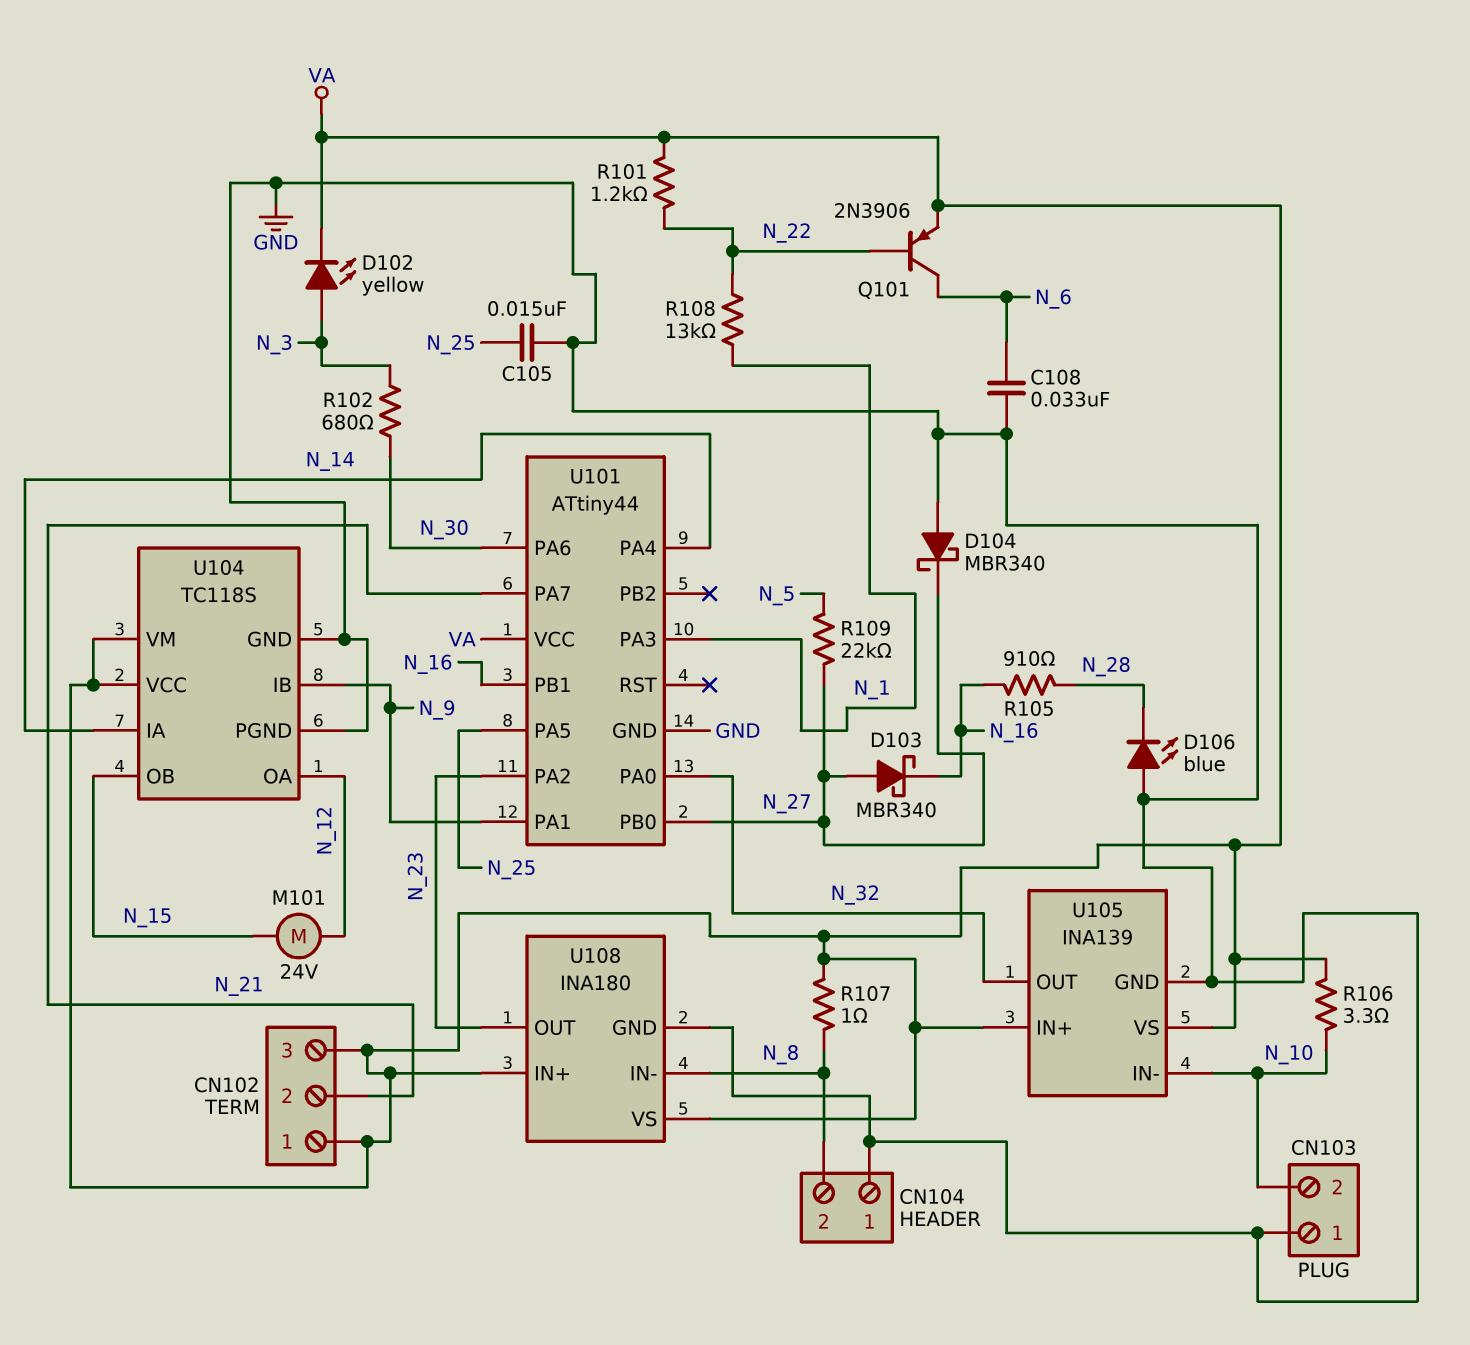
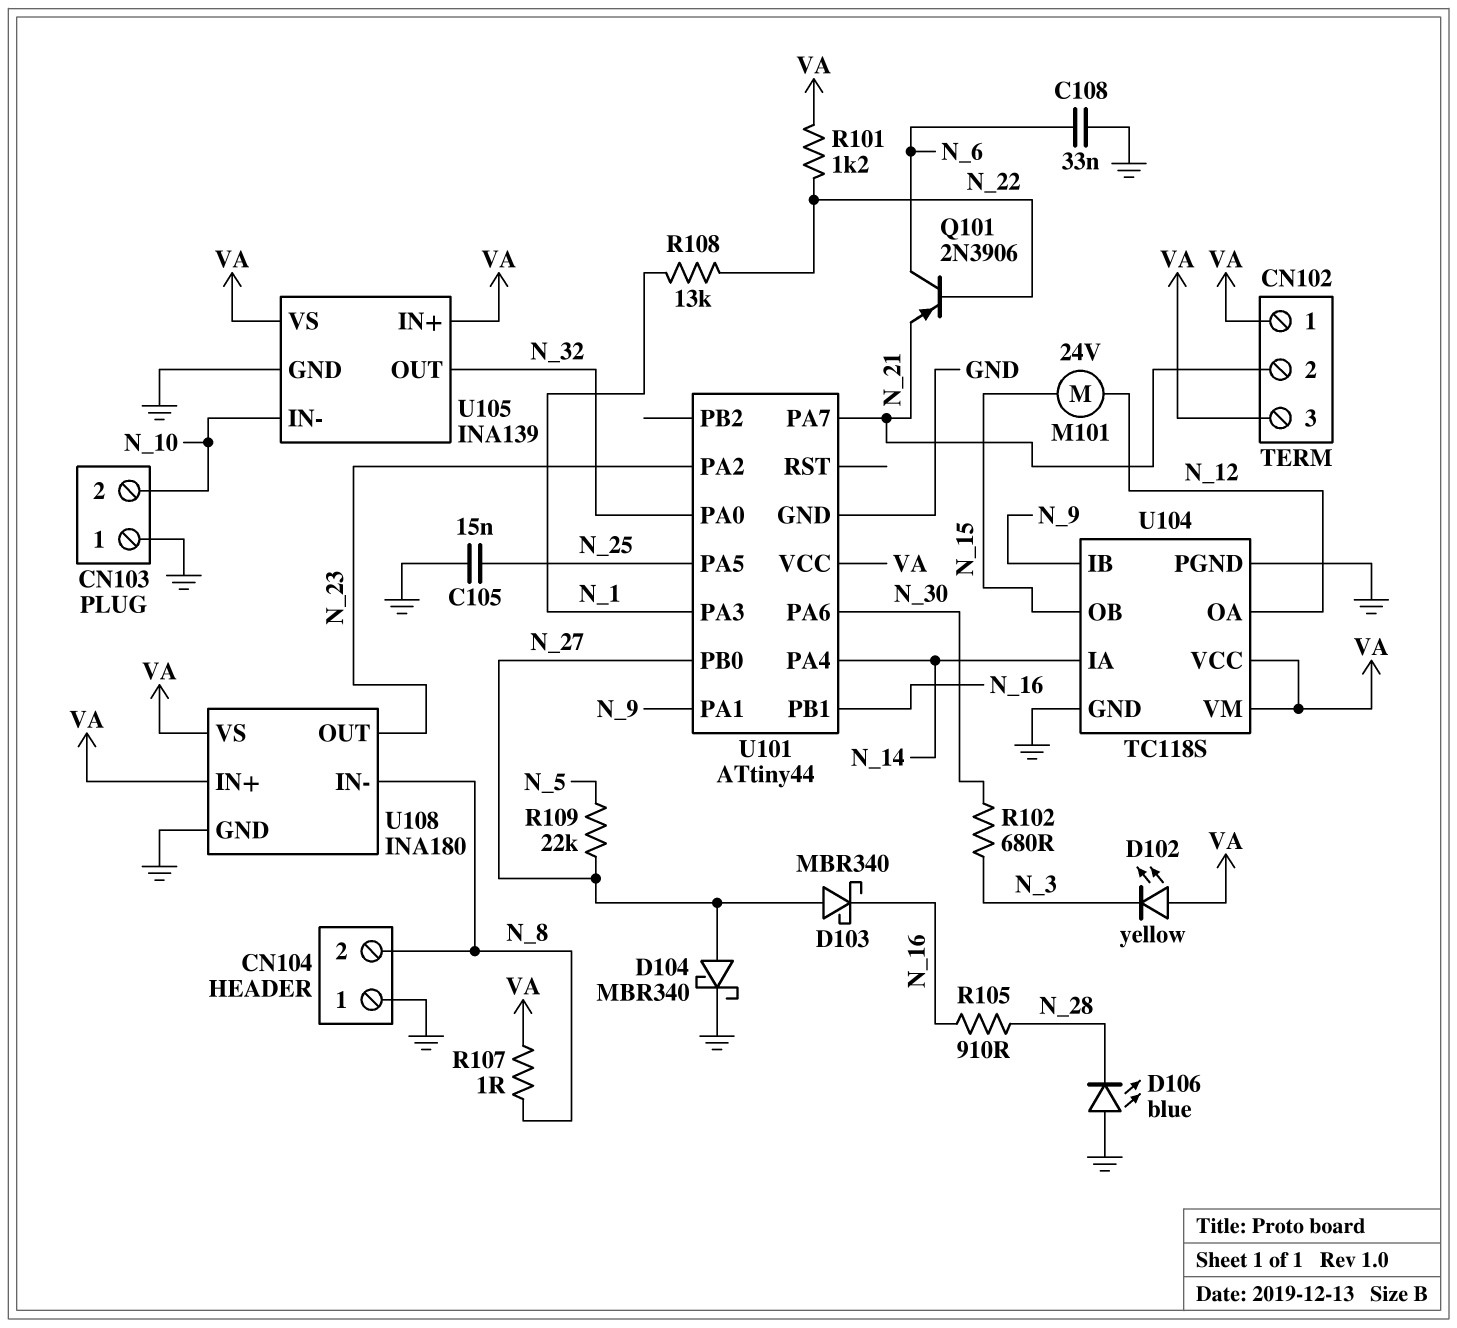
D102: LED yellow (A N_3, K VA) -> LED yellow (A VA, K N_3)
D104: schottky MBR340 (A GND, K N_27) -> schottky MBR340 (A N_27, K GND)
Q101: PNP 2N3906 (B N_22, C N_6, E VA) -> PNP 2N3906 (B N_22, C N_6, E N_21)
R106: 3.3 (N_10, VA) -> none

